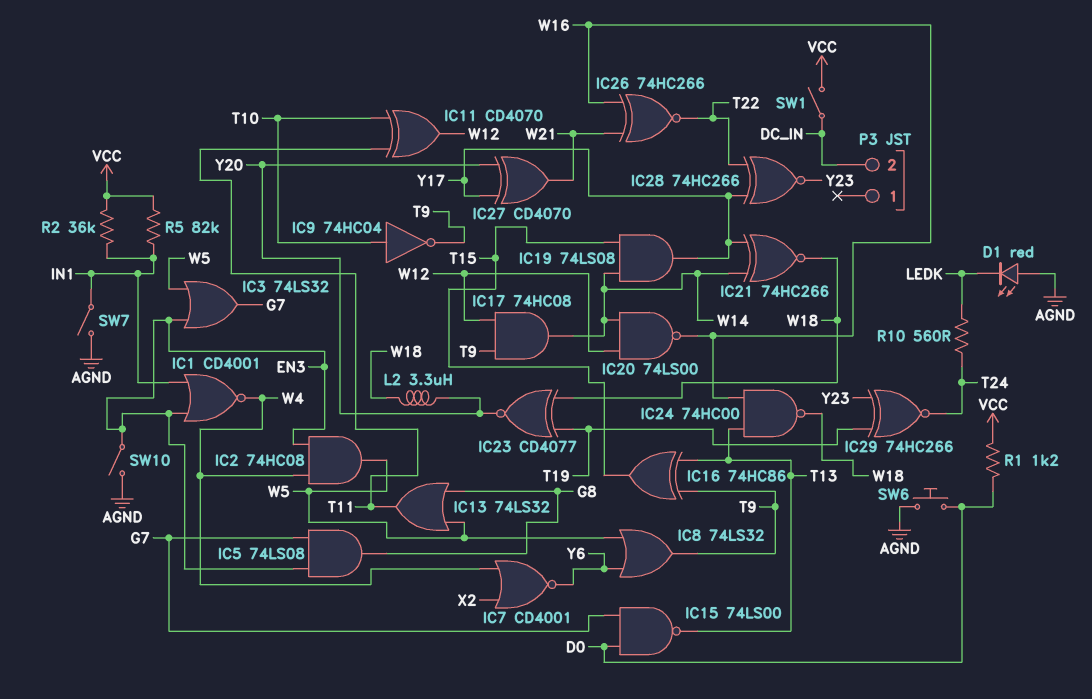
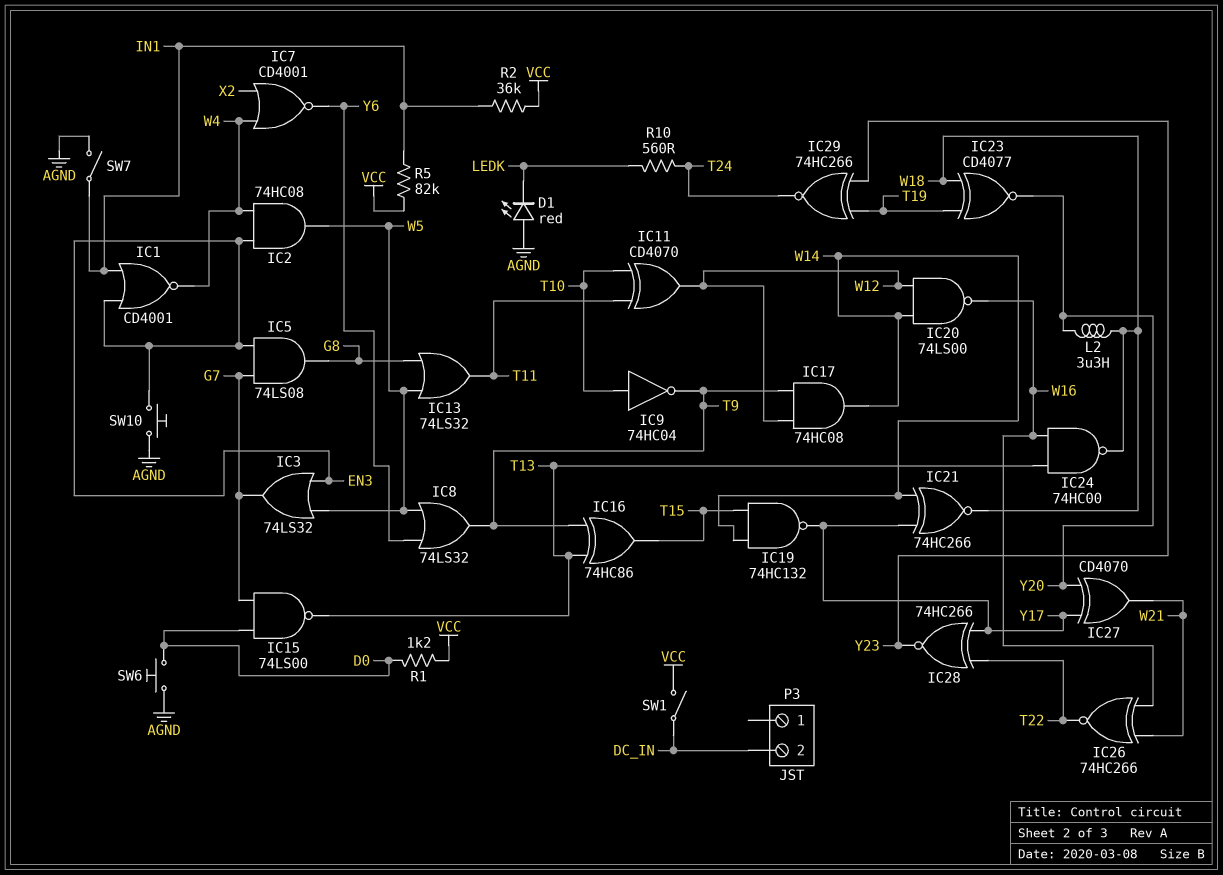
IC19: AND 74LS08 (in T15, in W14, out Y17) -> NAND 74HC132 (in T15, in W14, out Y17)
SW10: switch (AGND, EN3) -> button (AGND, EN3)

